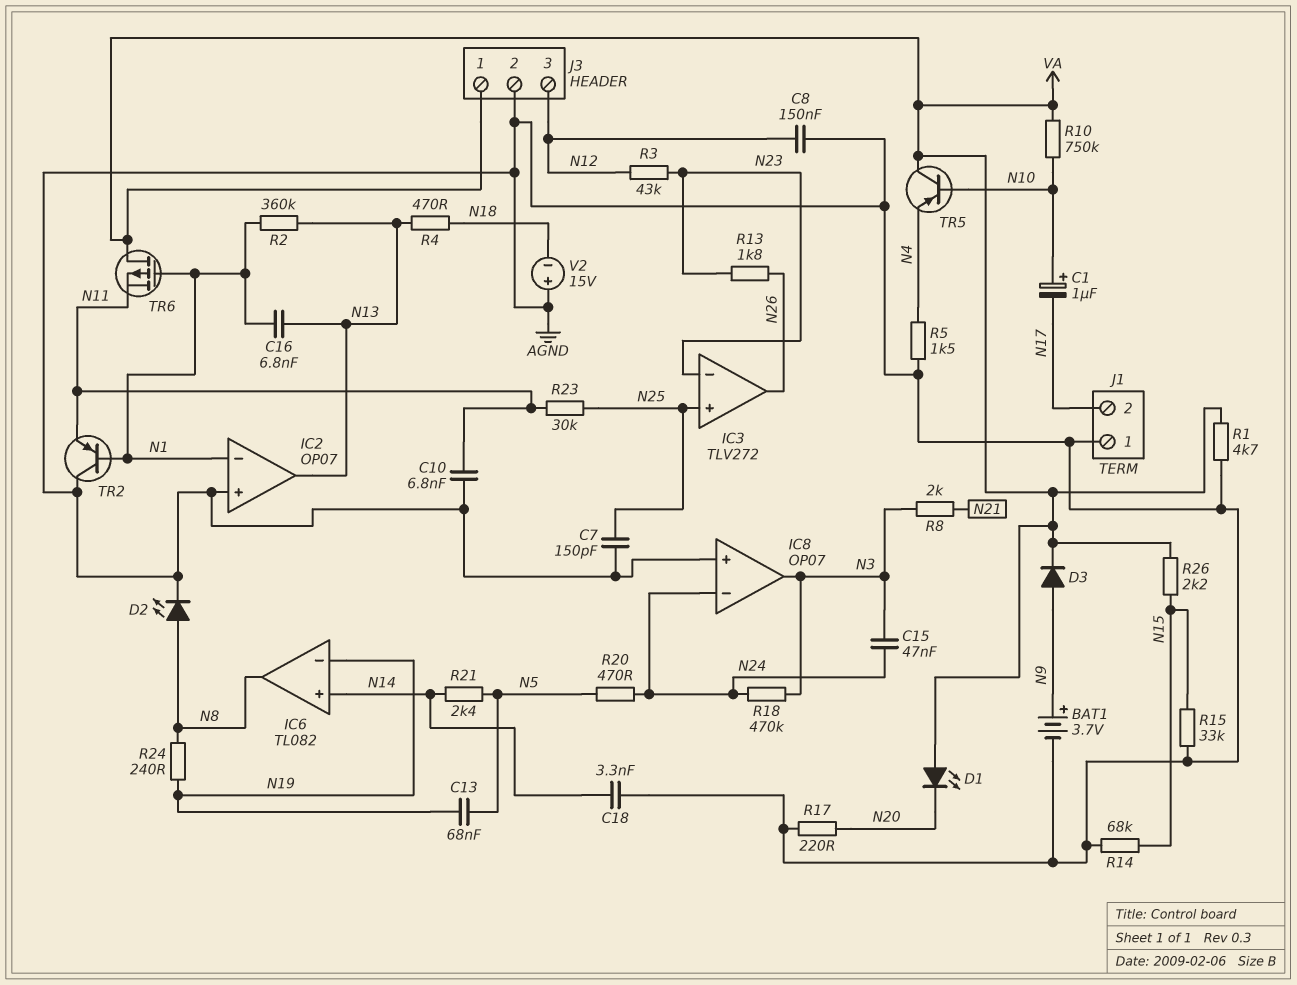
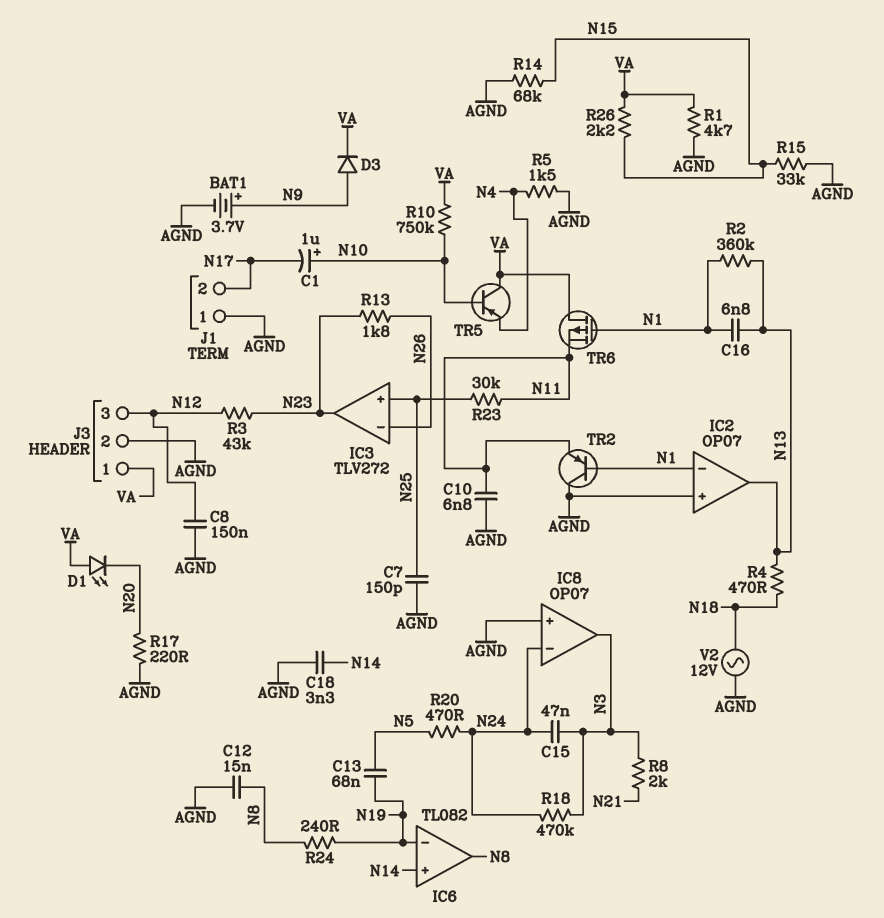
C12: none -> 15nF (AGND, N8)
D2: LED (A N8, K AGND) -> none
IC3 pin in-: N23 -> N26
IC3 pin out: N26 -> N23
R21: 2.4k (N5, N14) -> none
V2: 15V (plus AGND, minus N18) -> AC 12V (AGND, N18)

